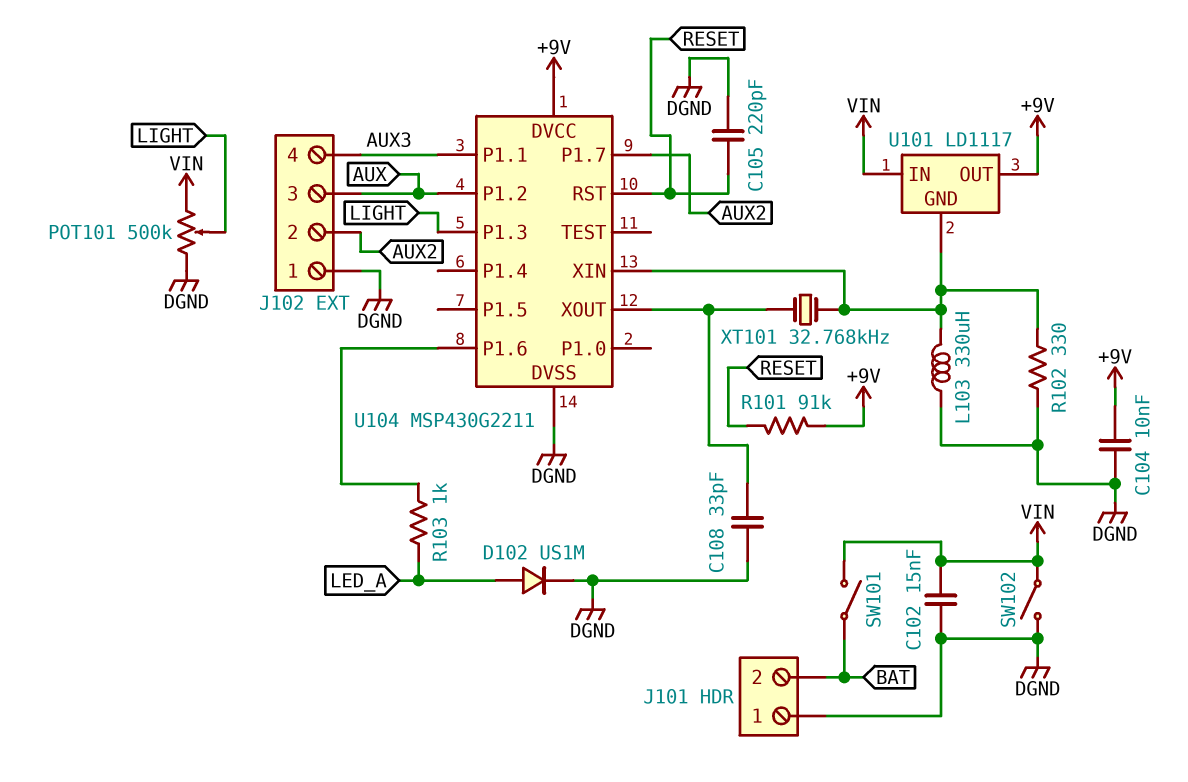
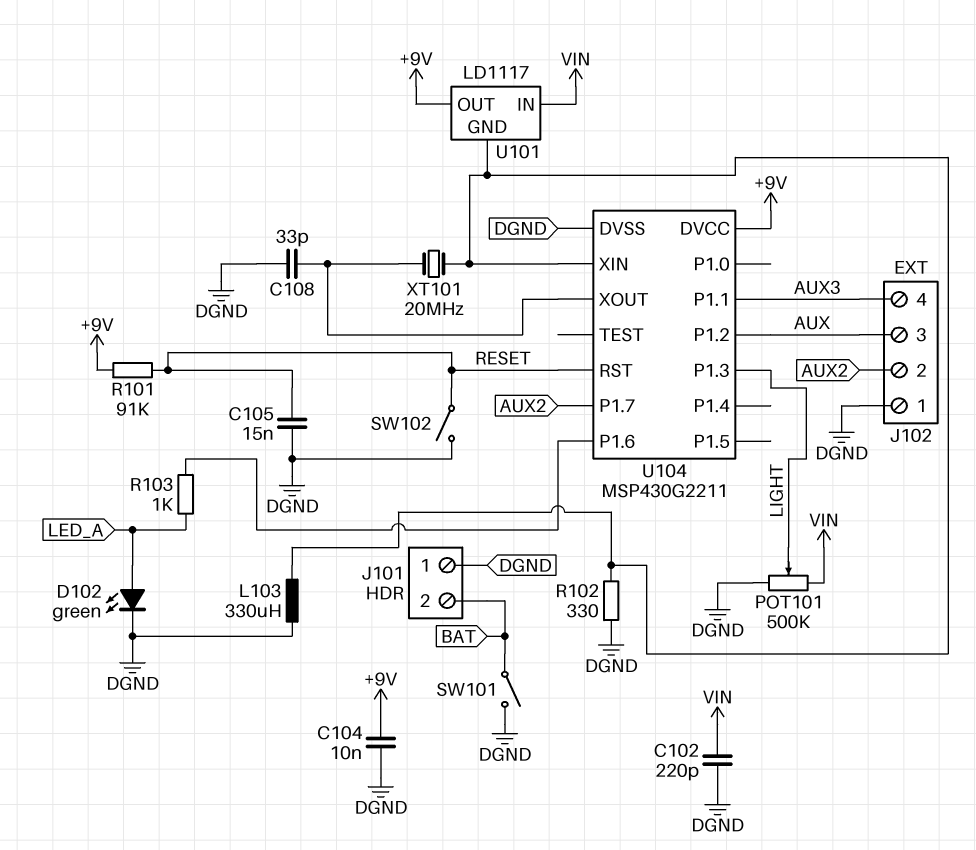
C102: 15nF (DGND, VIN) -> 220pF (DGND, VIN)
C105: 220pF (DGND, RESET) -> 15nF (DGND, RESET)
D102: diode US1M (A LED_A, K DGND) -> LED green (A LED_A, K DGND)
SW101: switch (BAT, VIN) -> switch (BAT, DGND)
SW102: switch (DGND, VIN) -> switch (DGND, RESET)
XT101: 32.768kHz (U101/GND, U104/XOUT) -> 20MHz (U101/GND, U104/XOUT)

